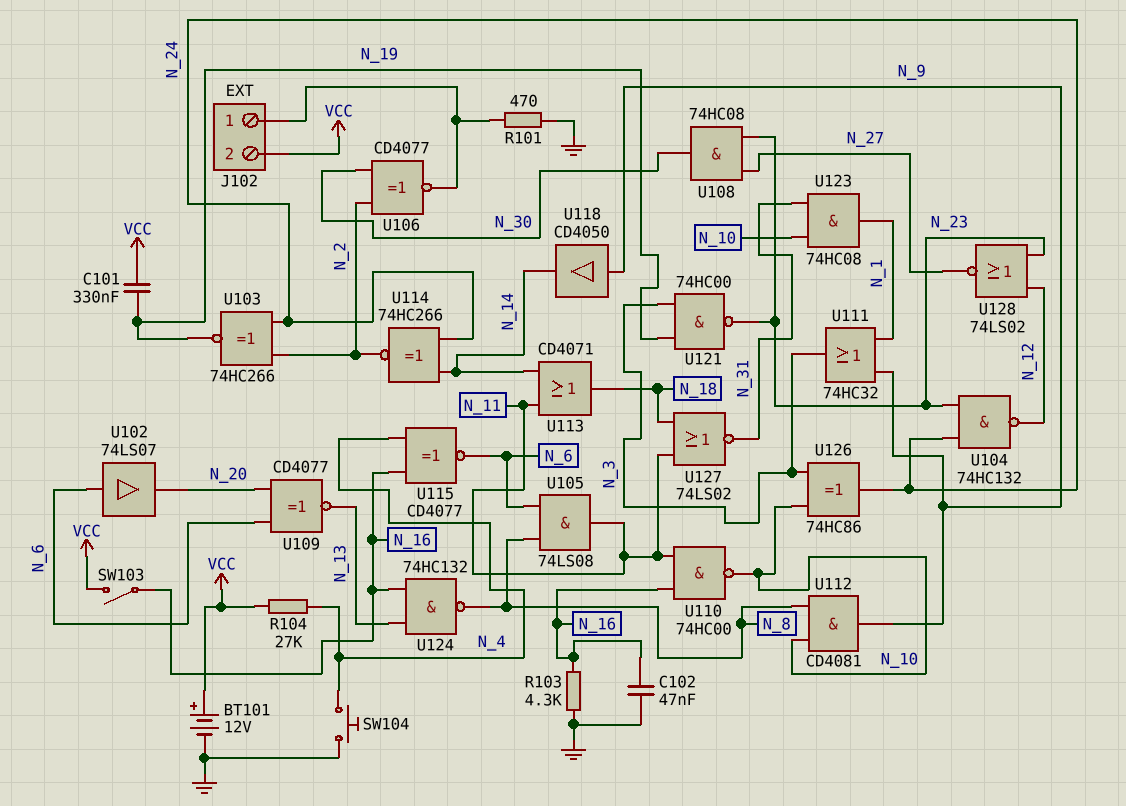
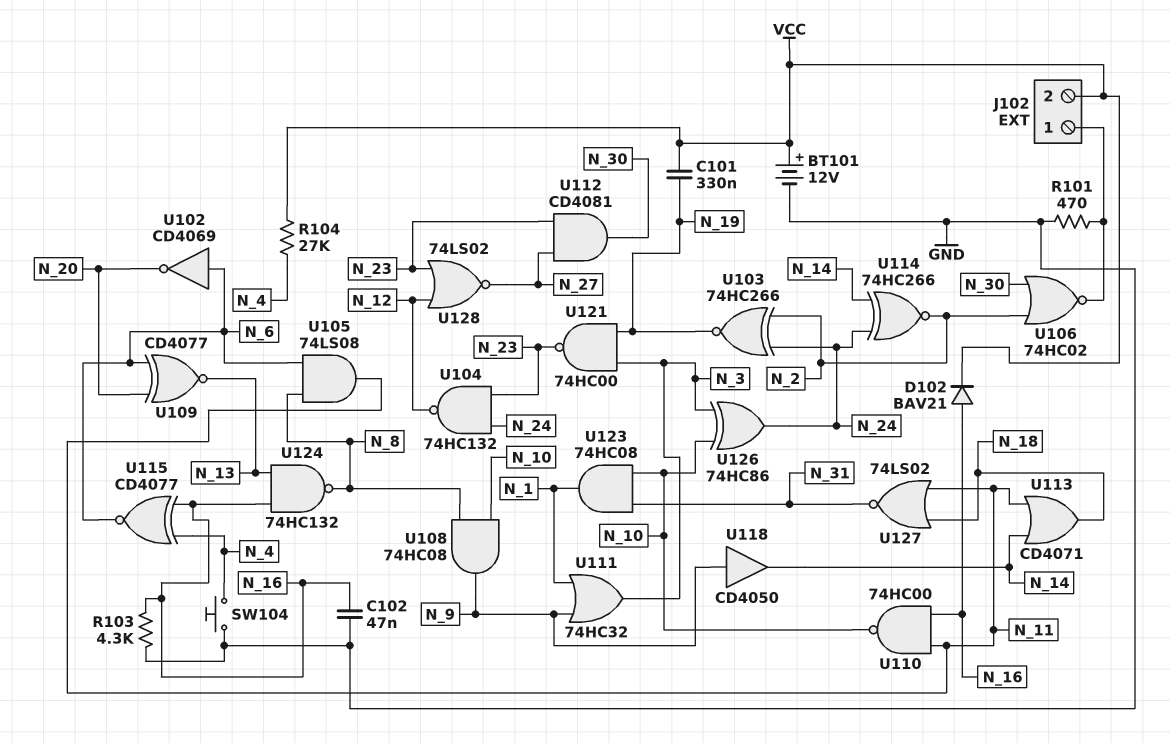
D102: none -> diode BAV21 (A N_16, K VCC)
SW103: switch (N_16, VCC) -> none
U102: buffer 74LS07 (in N_6, out N_20) -> NOT CD4069 (in N_6, out N_20)
U106: XNOR CD4077 (in N_2, in N_30, out J102/1) -> NOR 74HC02 (in N_2, in N_30, out J102/1)
U108: AND 74HC08 (in N_23, in N_27, out N_30) -> AND 74HC08 (in N_8, in N_10, out N_9)
U112: AND CD4081 (in N_8, in N_10, out N_9) -> AND CD4081 (in N_23, in N_27, out N_30)

